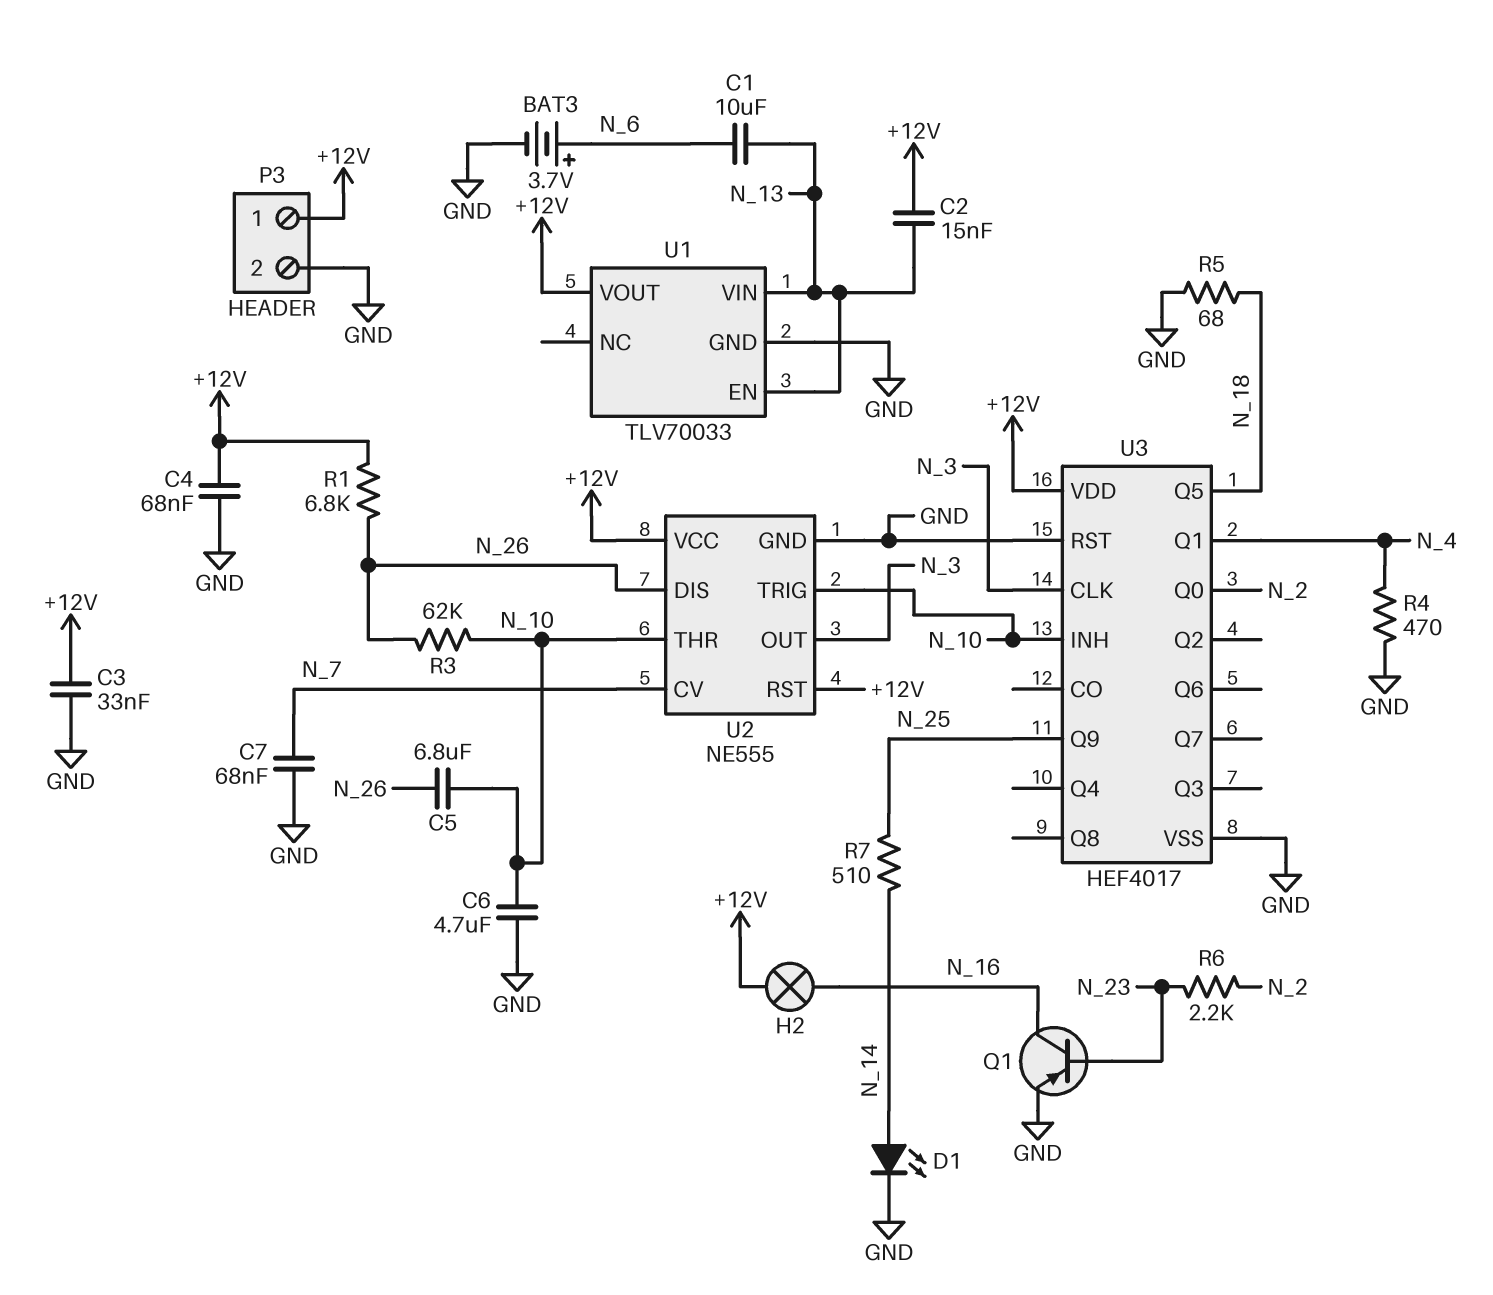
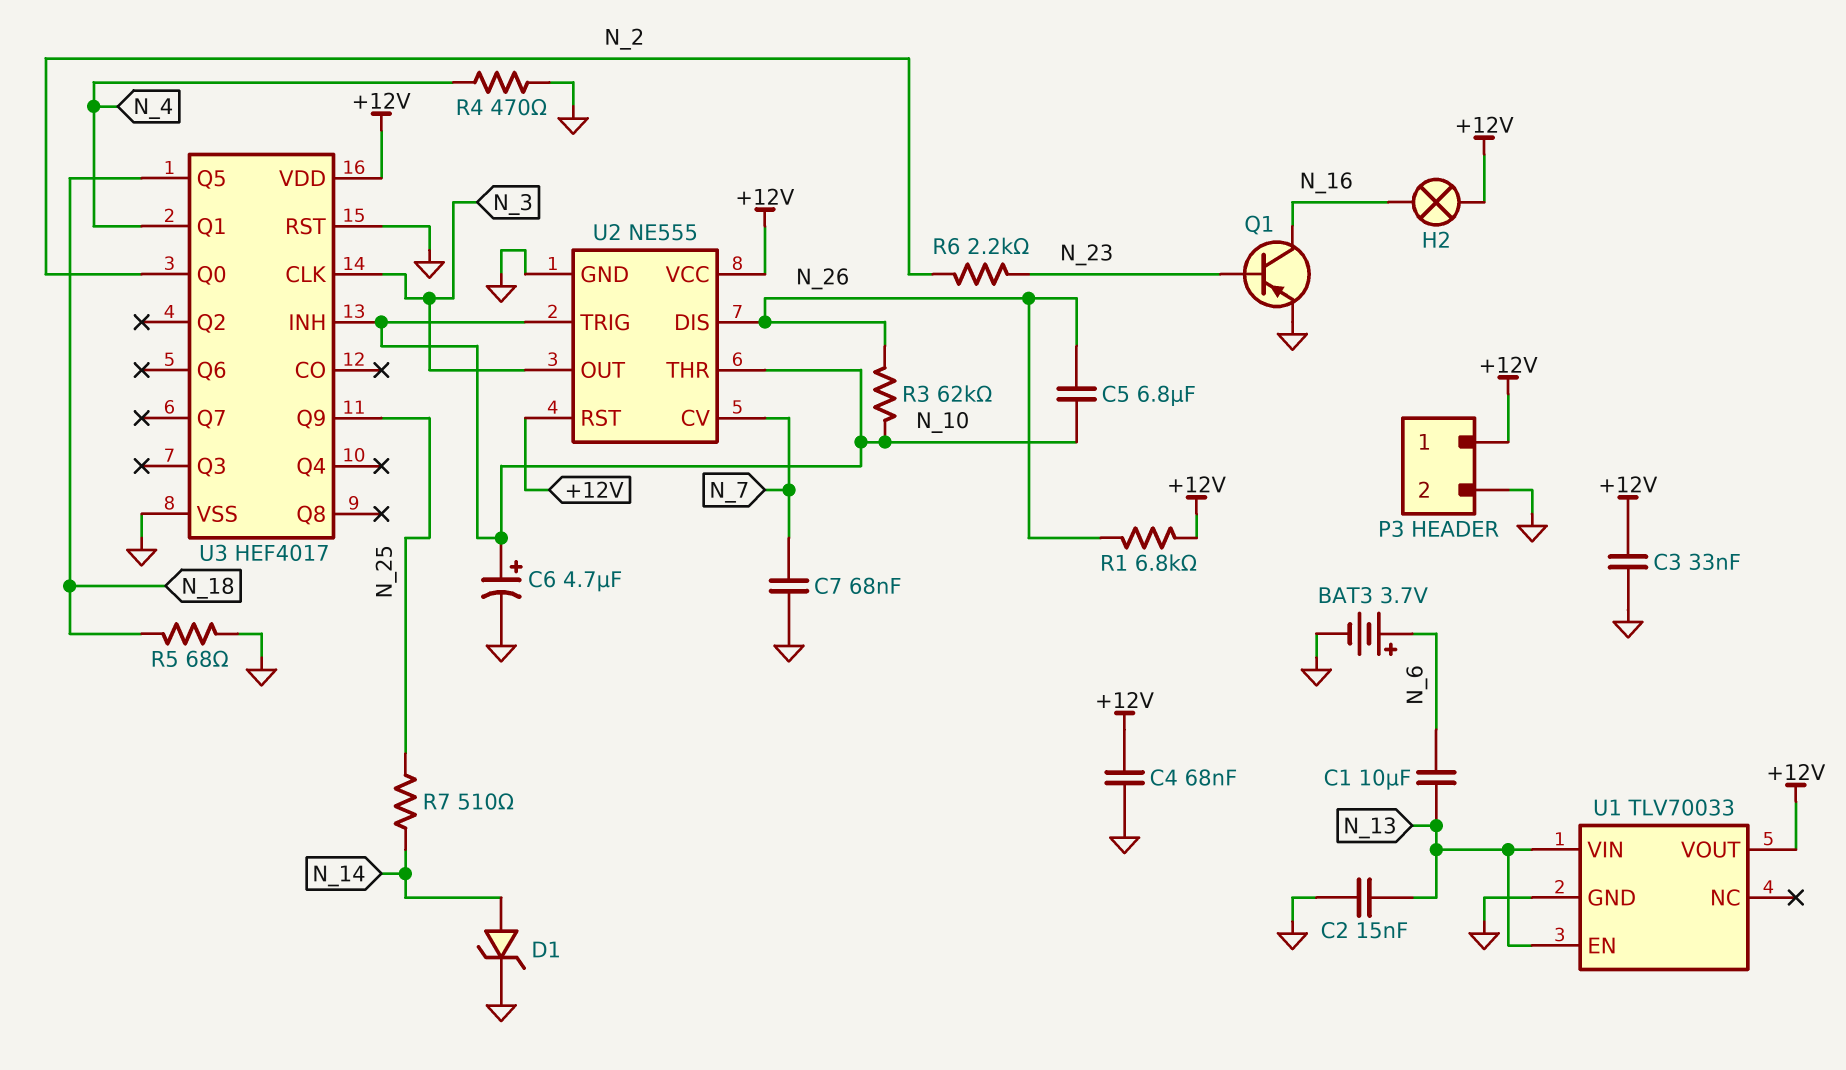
C2: 15nF (+12V, N_13) -> 15nF (GND, N_13)
C6: 4.7uF (GND, N_10) -> 4.7uF (plus N_10, minus GND)
D1: LED (A N_14, K GND) -> zener (A N_14, K GND)

